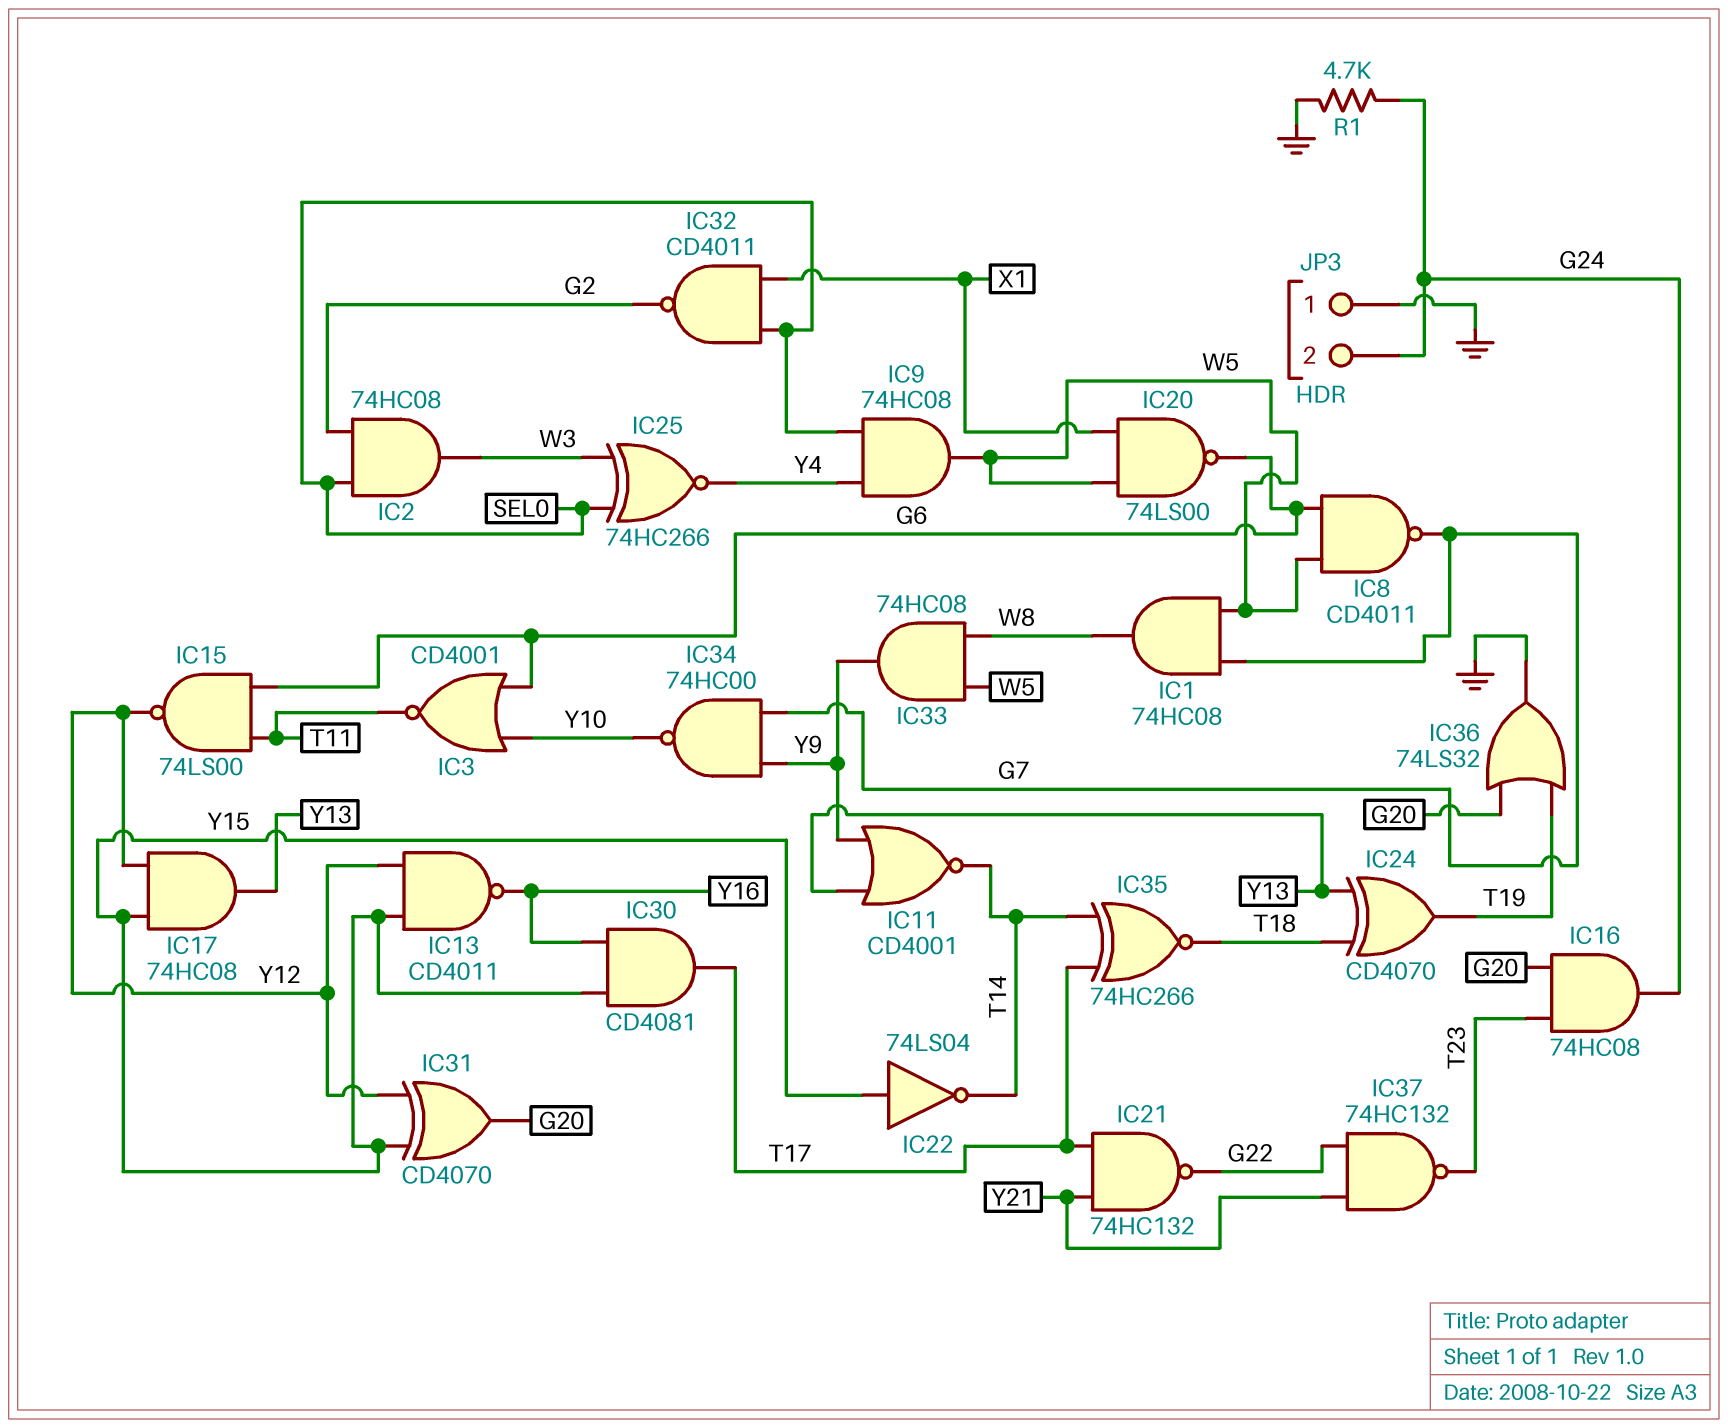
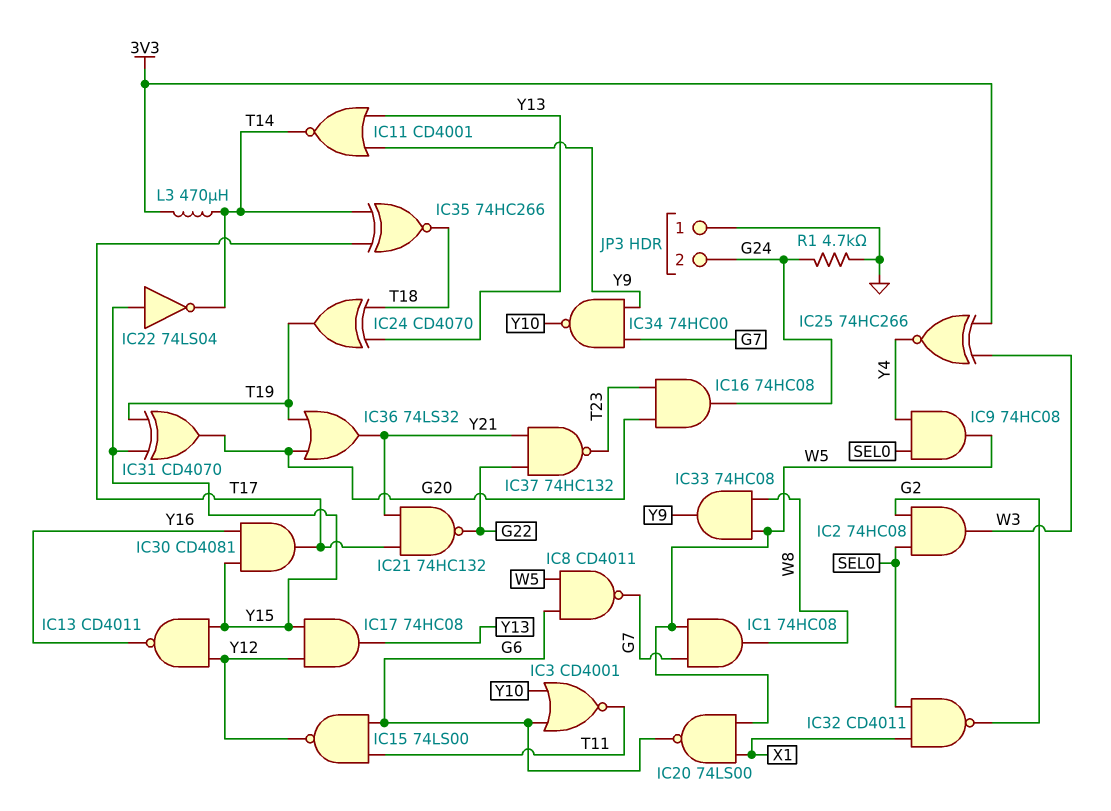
IC25: XNOR 74HC266 (in SEL0, in W3, out Y4) -> XNOR 74HC266 (in 3V3, in W3, out Y4)
IC31: XOR CD4070 (in Y12, in Y15, out G20) -> XOR CD4070 (in T19, in Y15, out G20)
IC36: OR 74LS32 (in G20, in T19, out GND) -> OR 74LS32 (in G20, in T19, out Y21)
L3: none -> 470uH (3V3, T14)

